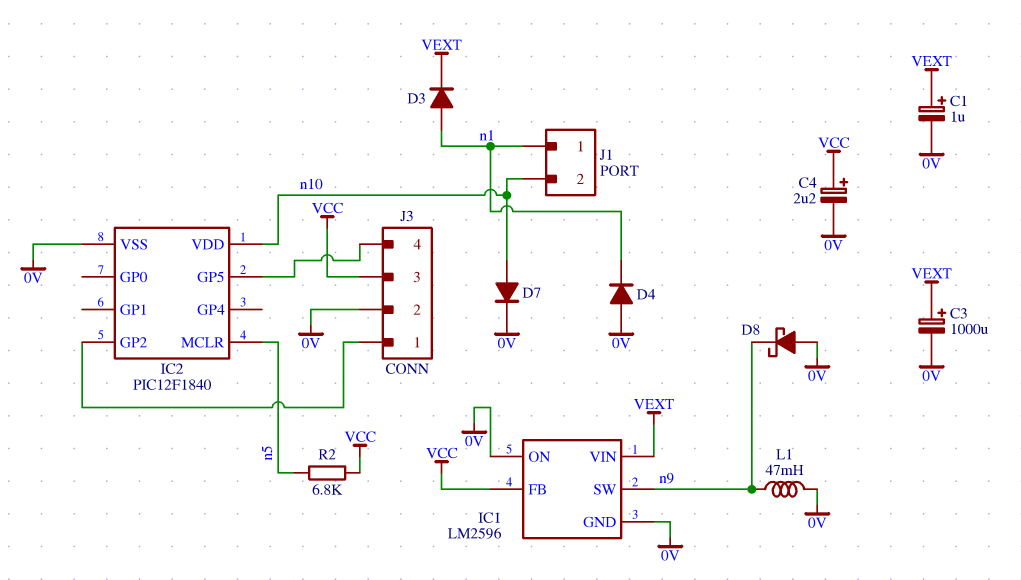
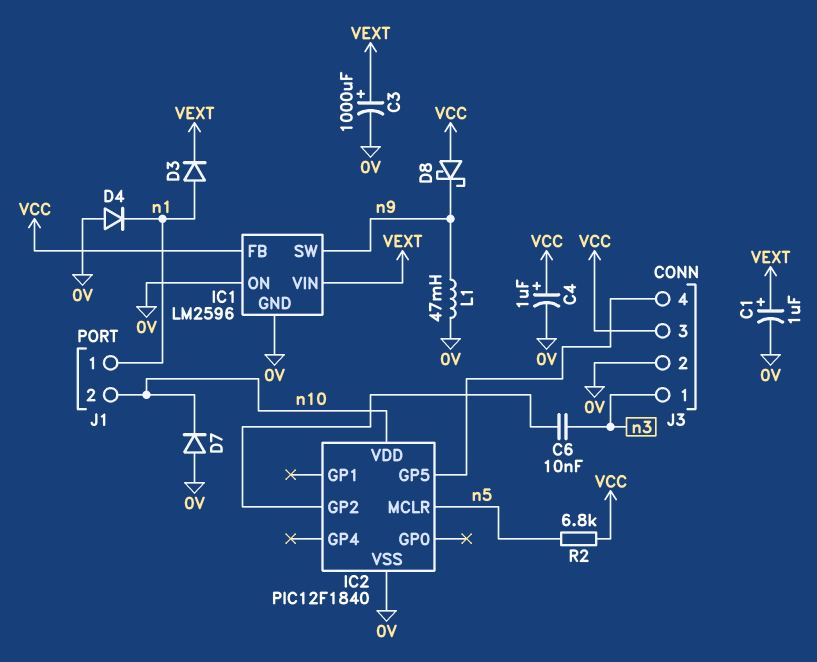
C4: 2.2uF (plus VCC, minus 0V) -> 1uF (plus VCC, minus 0V)
C6: none -> 10nF (IC2/GP2, n3)
D7: diode (A n10, K 0V) -> diode (A 0V, K n10)
D8: schottky (A 0V, K n9) -> schottky (A VCC, K n9)
J3 pin 1: IC2/GP2 -> n3

